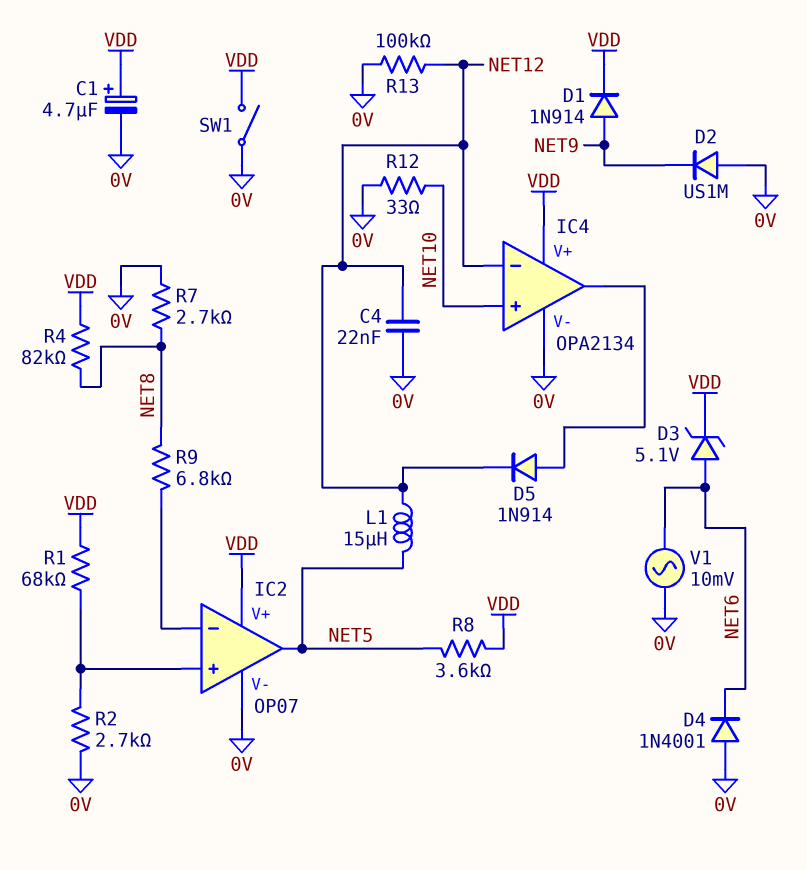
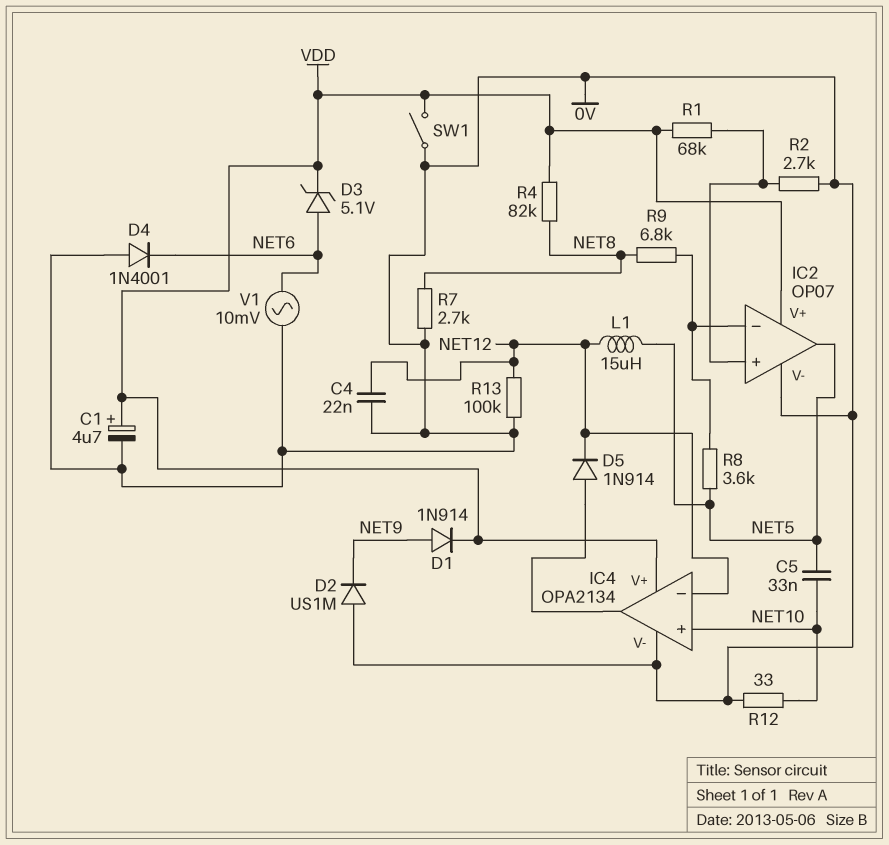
C5: none -> 33nF (NET5, NET10)
R8: 3.6k (NET5, VDD) -> 3.6k (IC2/in-, NET5)

